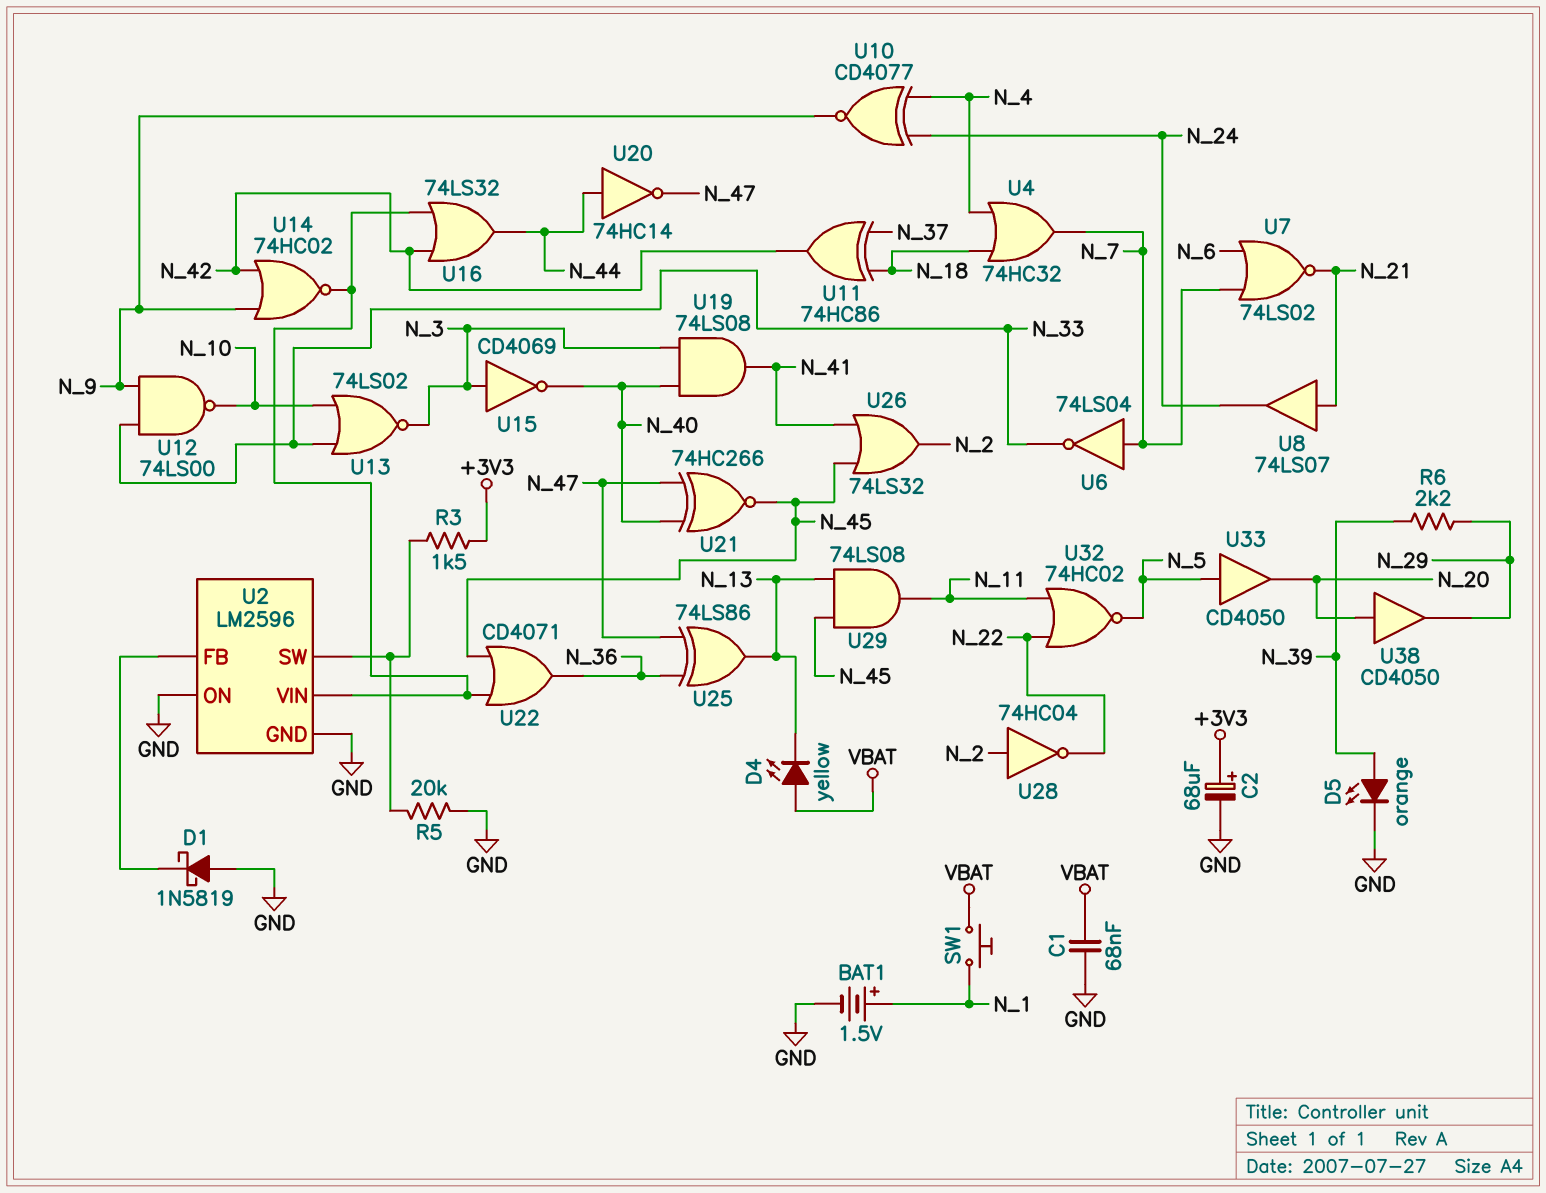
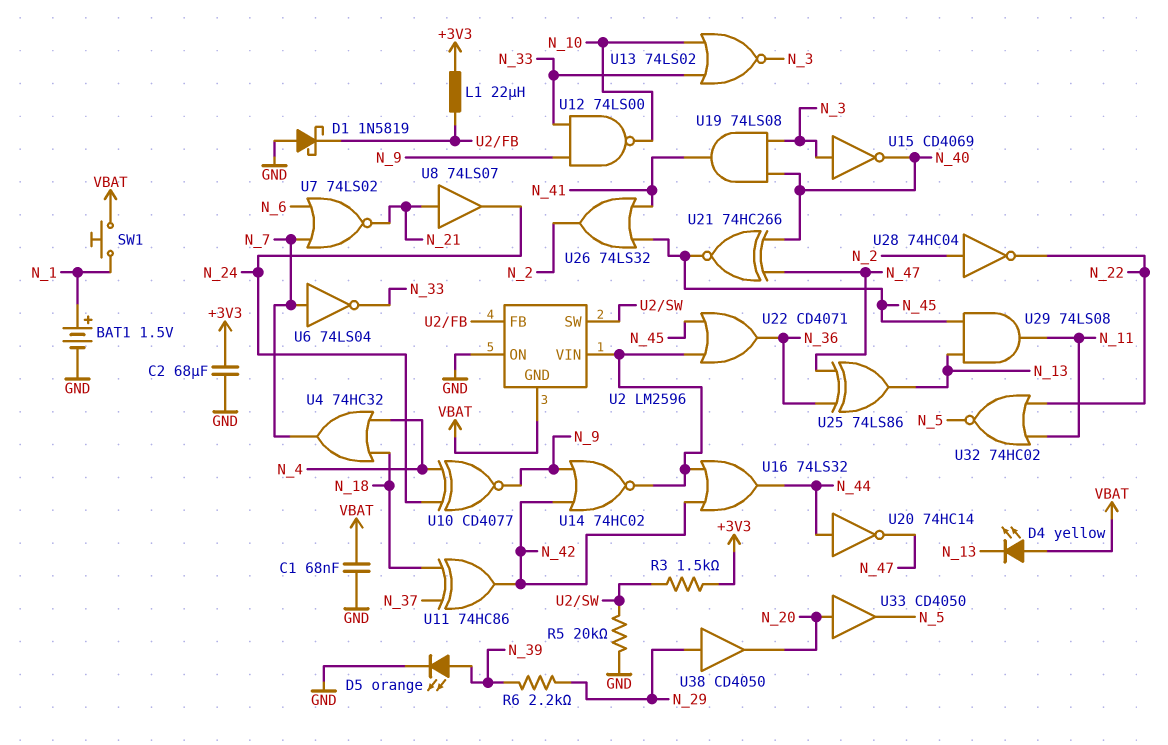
C2: 68uF (plus +3V3, minus GND) -> 68uF (+3V3, GND)
L1: none -> 22uH (+3V3, U2/FB)
U2 pin GND: GND -> VBAT
U33: buffer CD4050 (in N_5, out N_20) -> buffer CD4050 (in N_20, out N_5)
U38: buffer CD4050 (in N_20, out N_29) -> buffer CD4050 (in N_29, out N_20)

